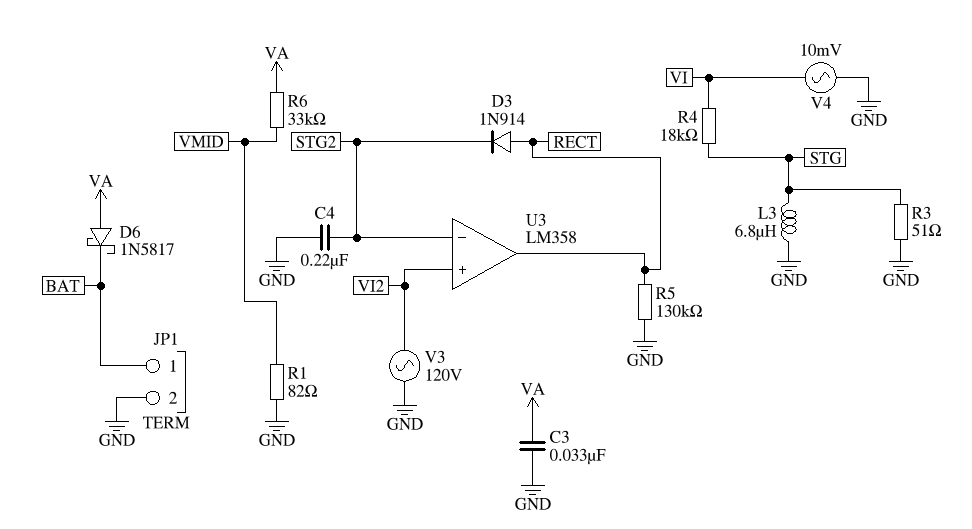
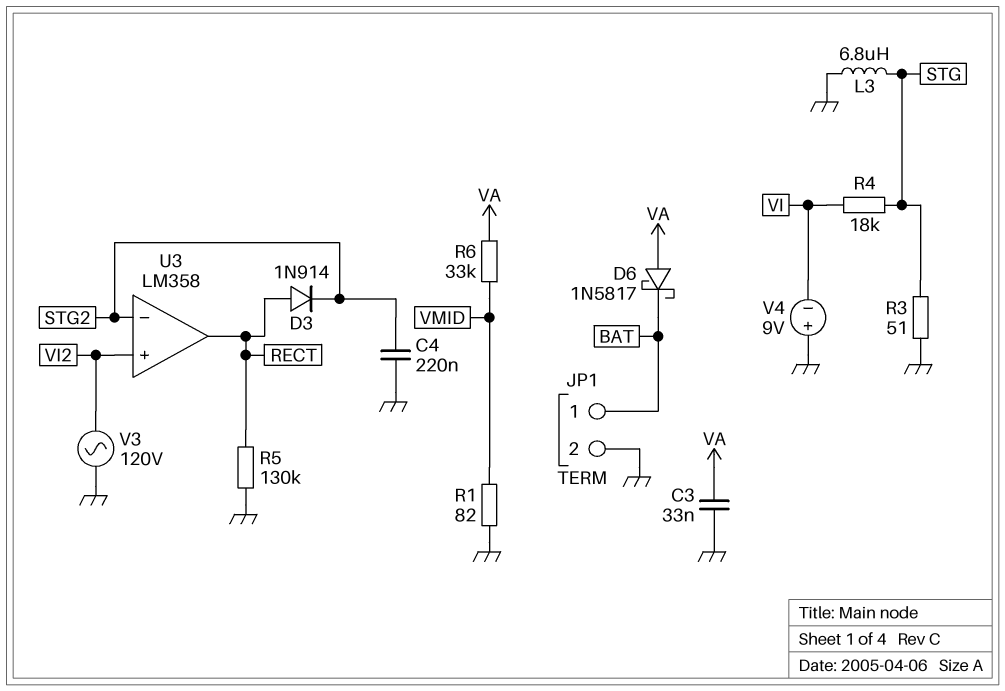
V4: AC 10mV (GND, VI) -> 9V (plus GND, minus VI)

